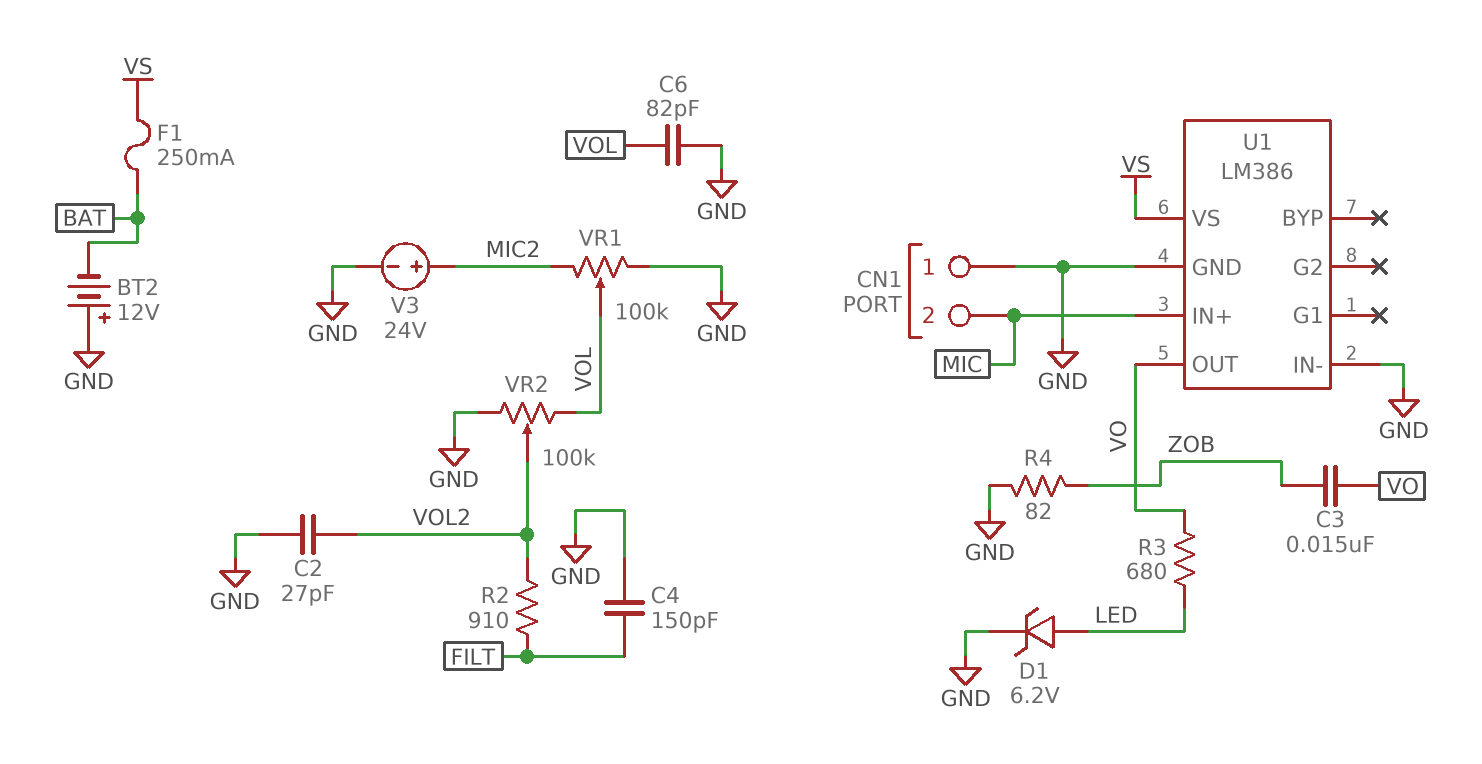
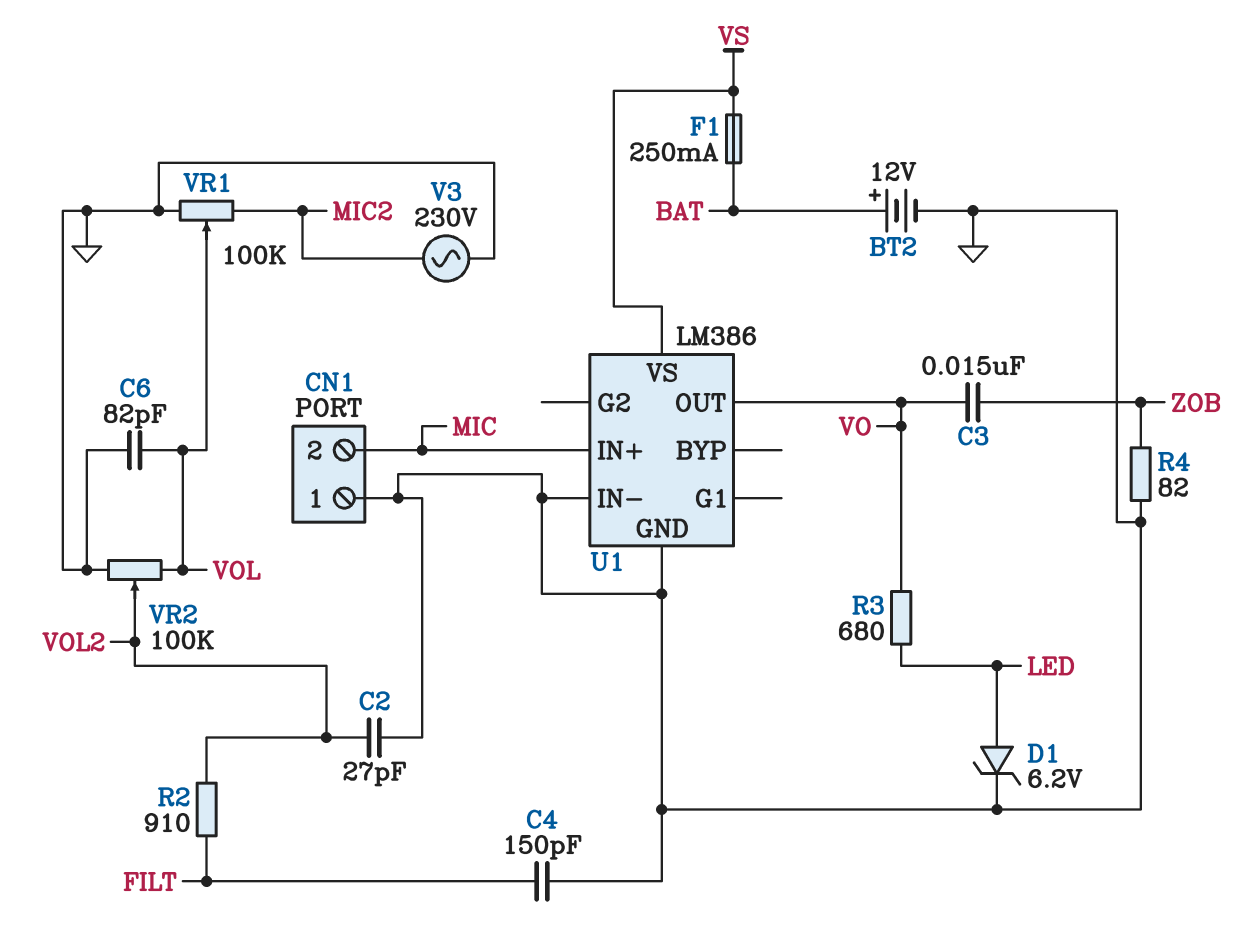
BT2: 12V (plus GND, minus BAT) -> 12V (plus BAT, minus GND)
V3: 24V (plus MIC2, minus GND) -> AC 230V (GND, MIC2)

